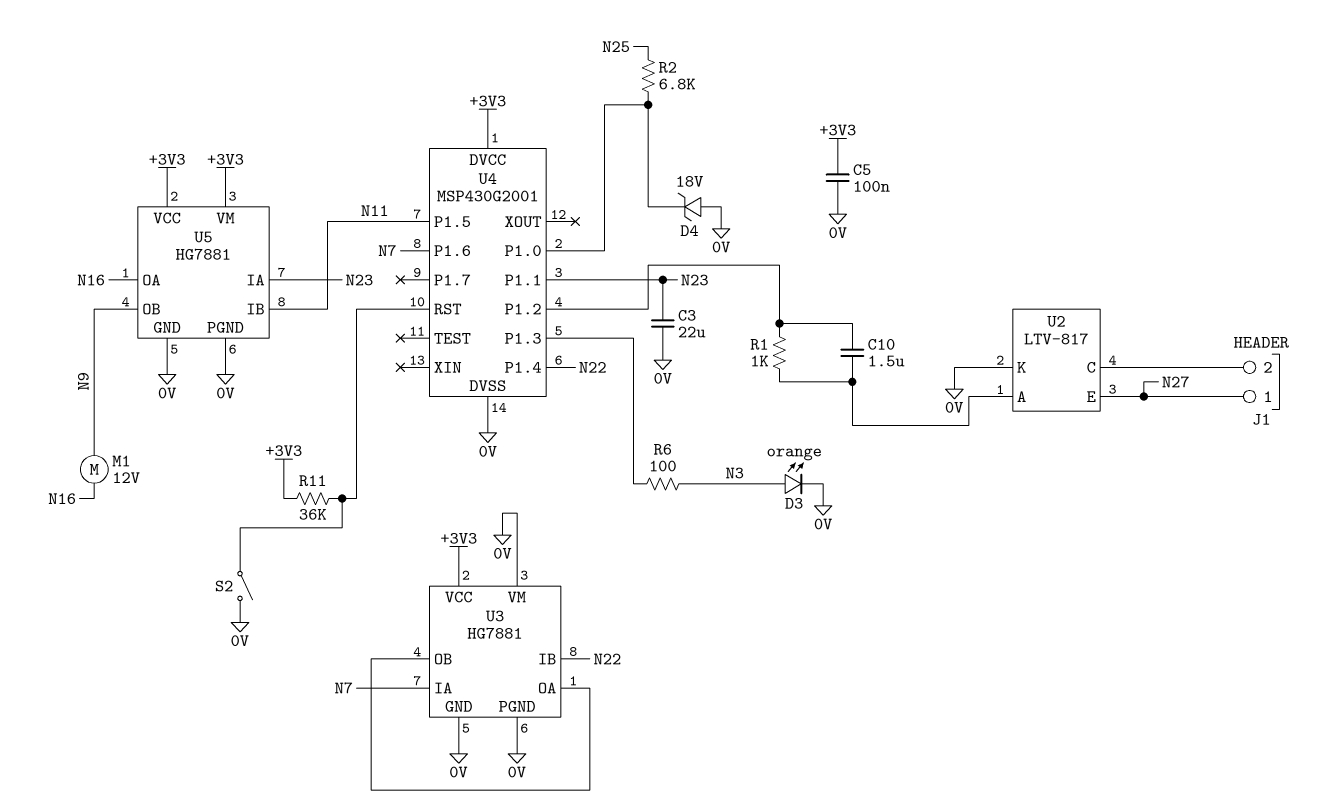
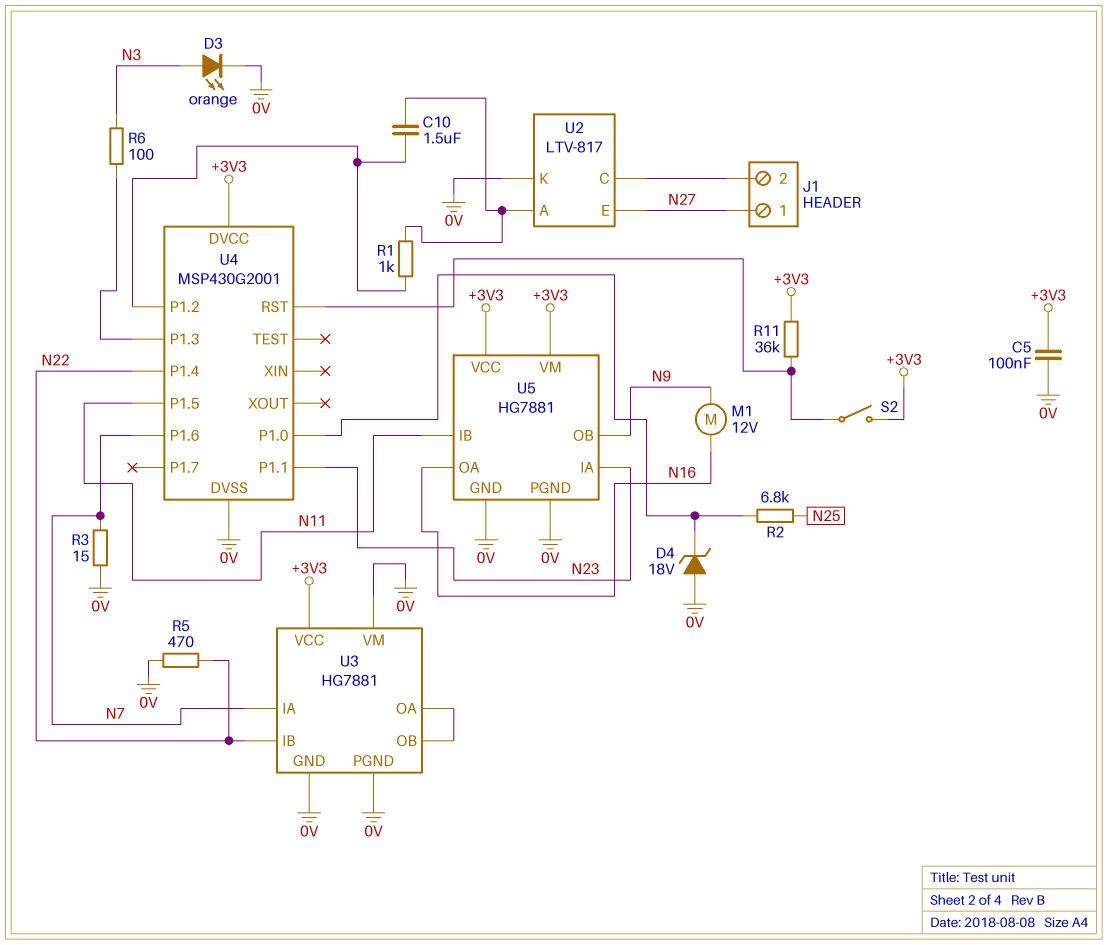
C3: 22uF (0V, N23) -> none
R3: none -> 15 (0V, N7)
R5: none -> 470 (0V, N22)
S2: switch (0V, U4/RST) -> switch (+3V3, U4/RST)

